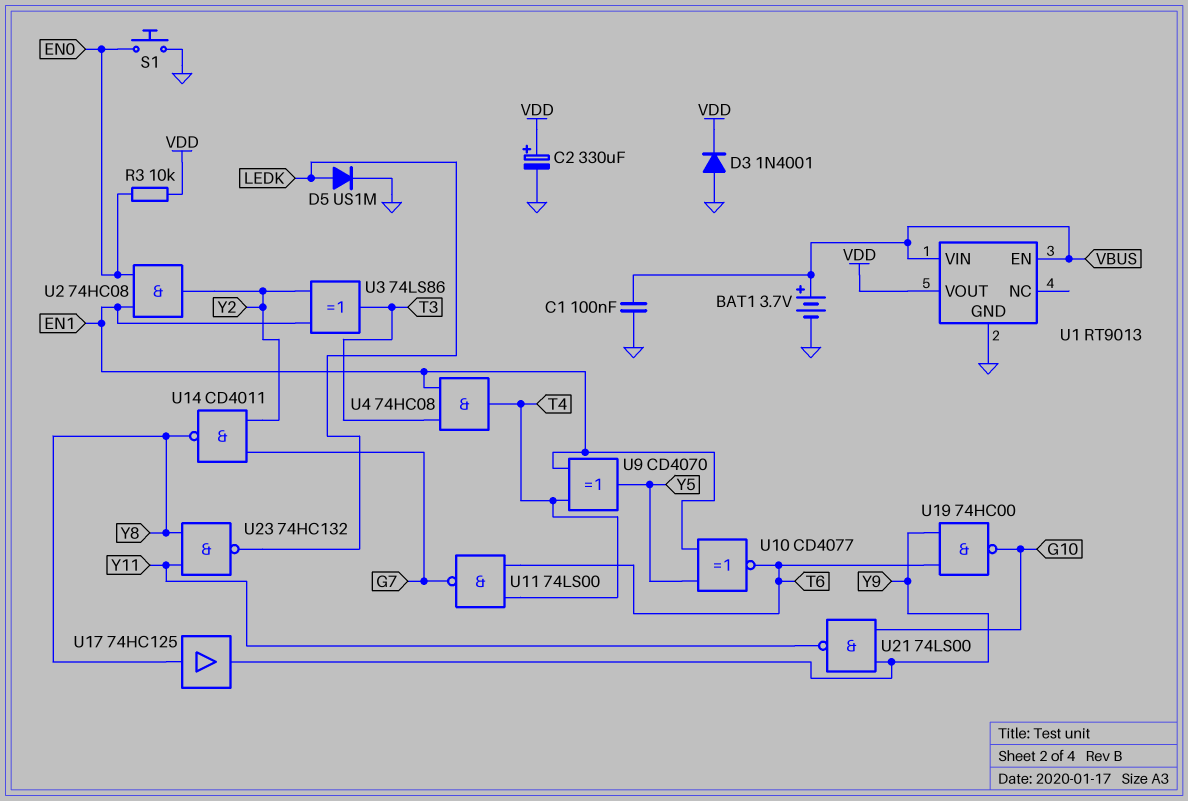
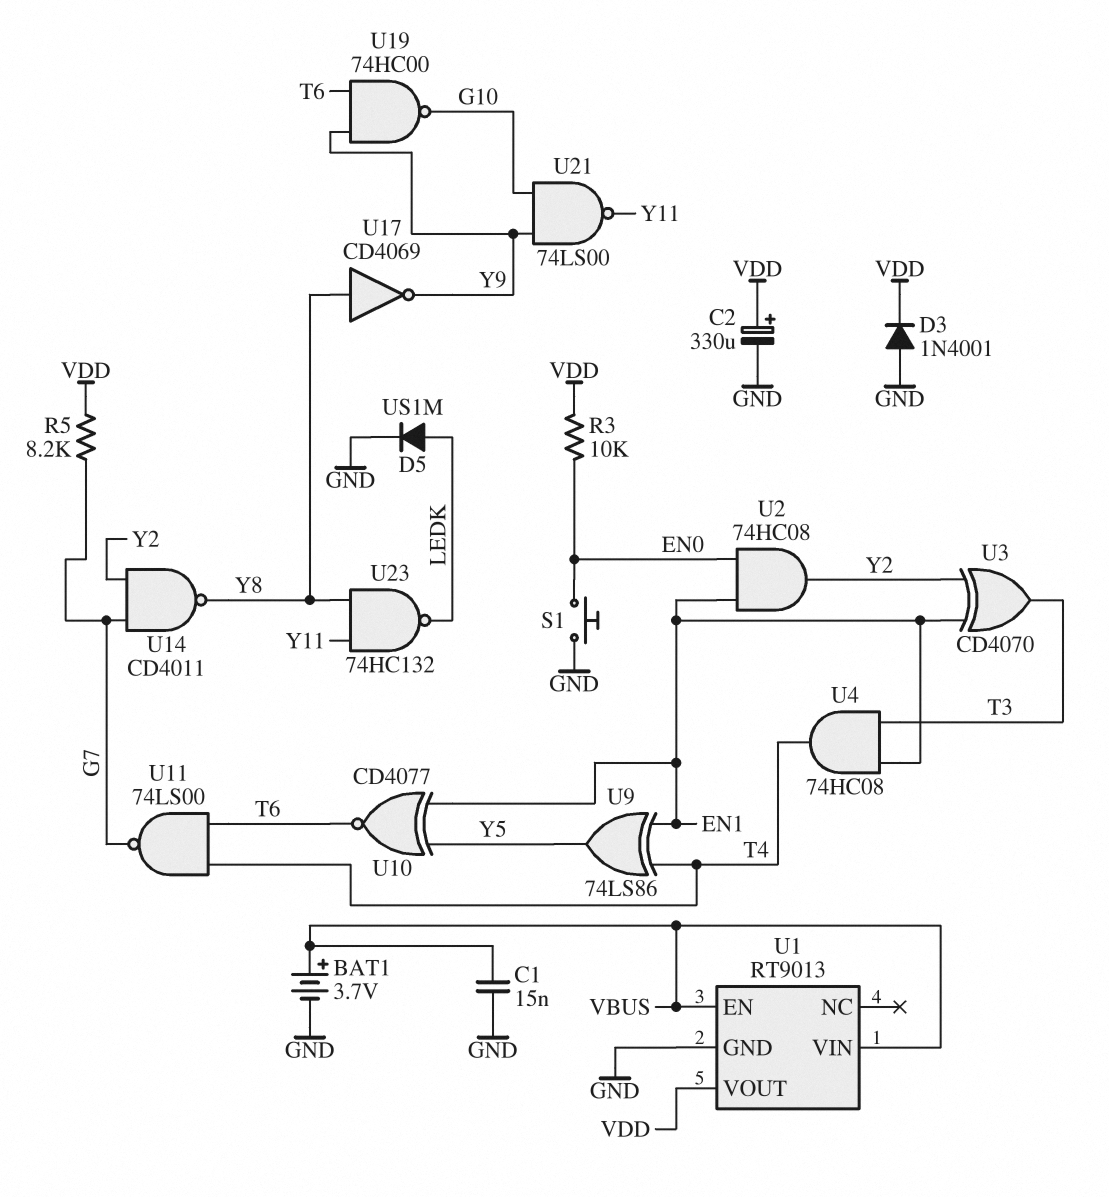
C1: 100nF (GND, VBUS) -> 15nF (GND, VBUS)
R5: none -> 8.2k (G7, VDD)
U3: XOR 74LS86 (in EN1, in Y2, out T3) -> XOR CD4070 (in EN1, in Y2, out T3)
U9: XOR CD4070 (in EN1, in T4, out Y5) -> XOR 74LS86 (in EN1, in T4, out Y5)
U17: buffer 74HC125 (in Y8, out Y9) -> NOT CD4069 (in Y8, out Y9)

